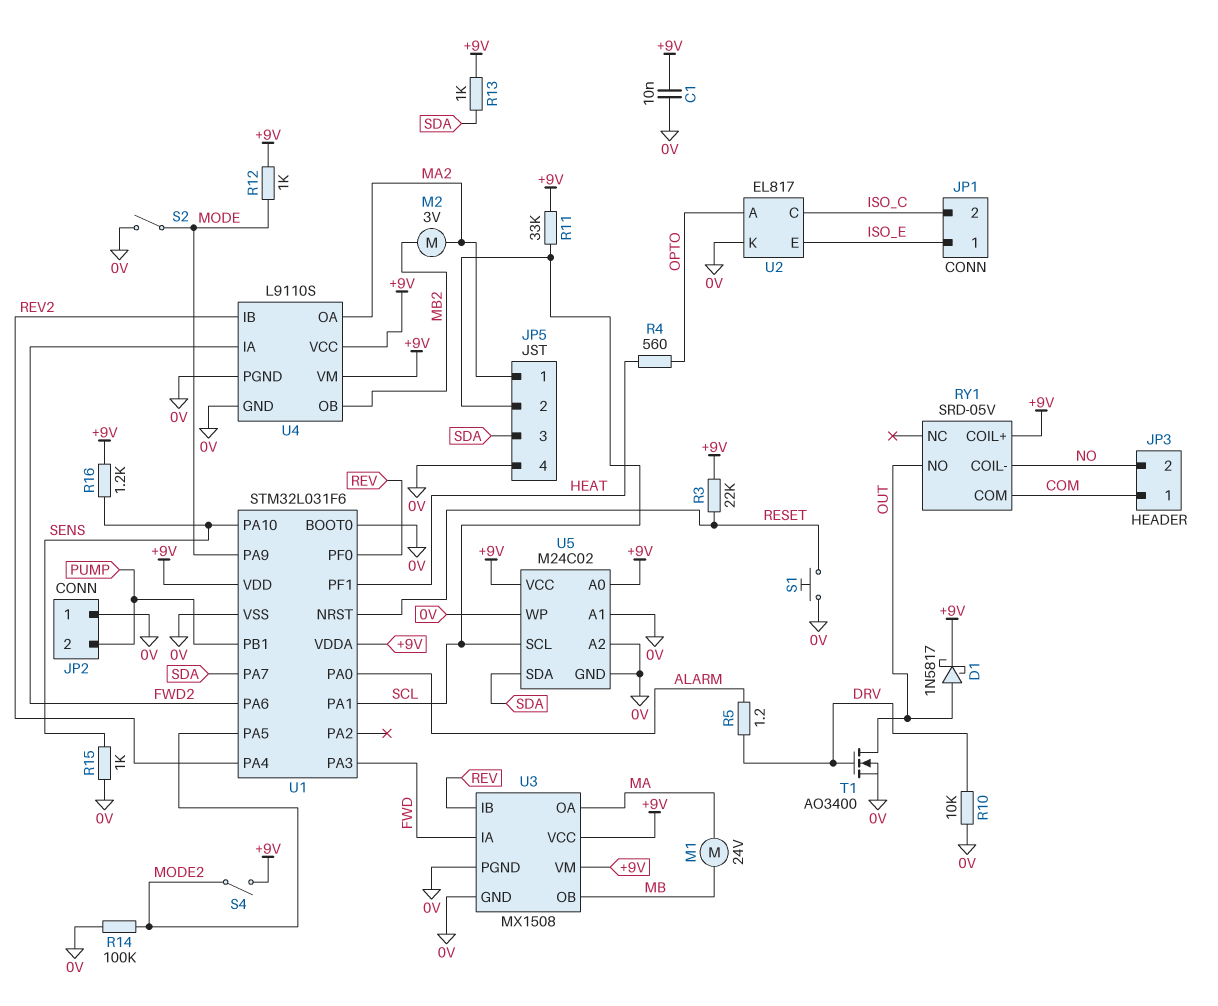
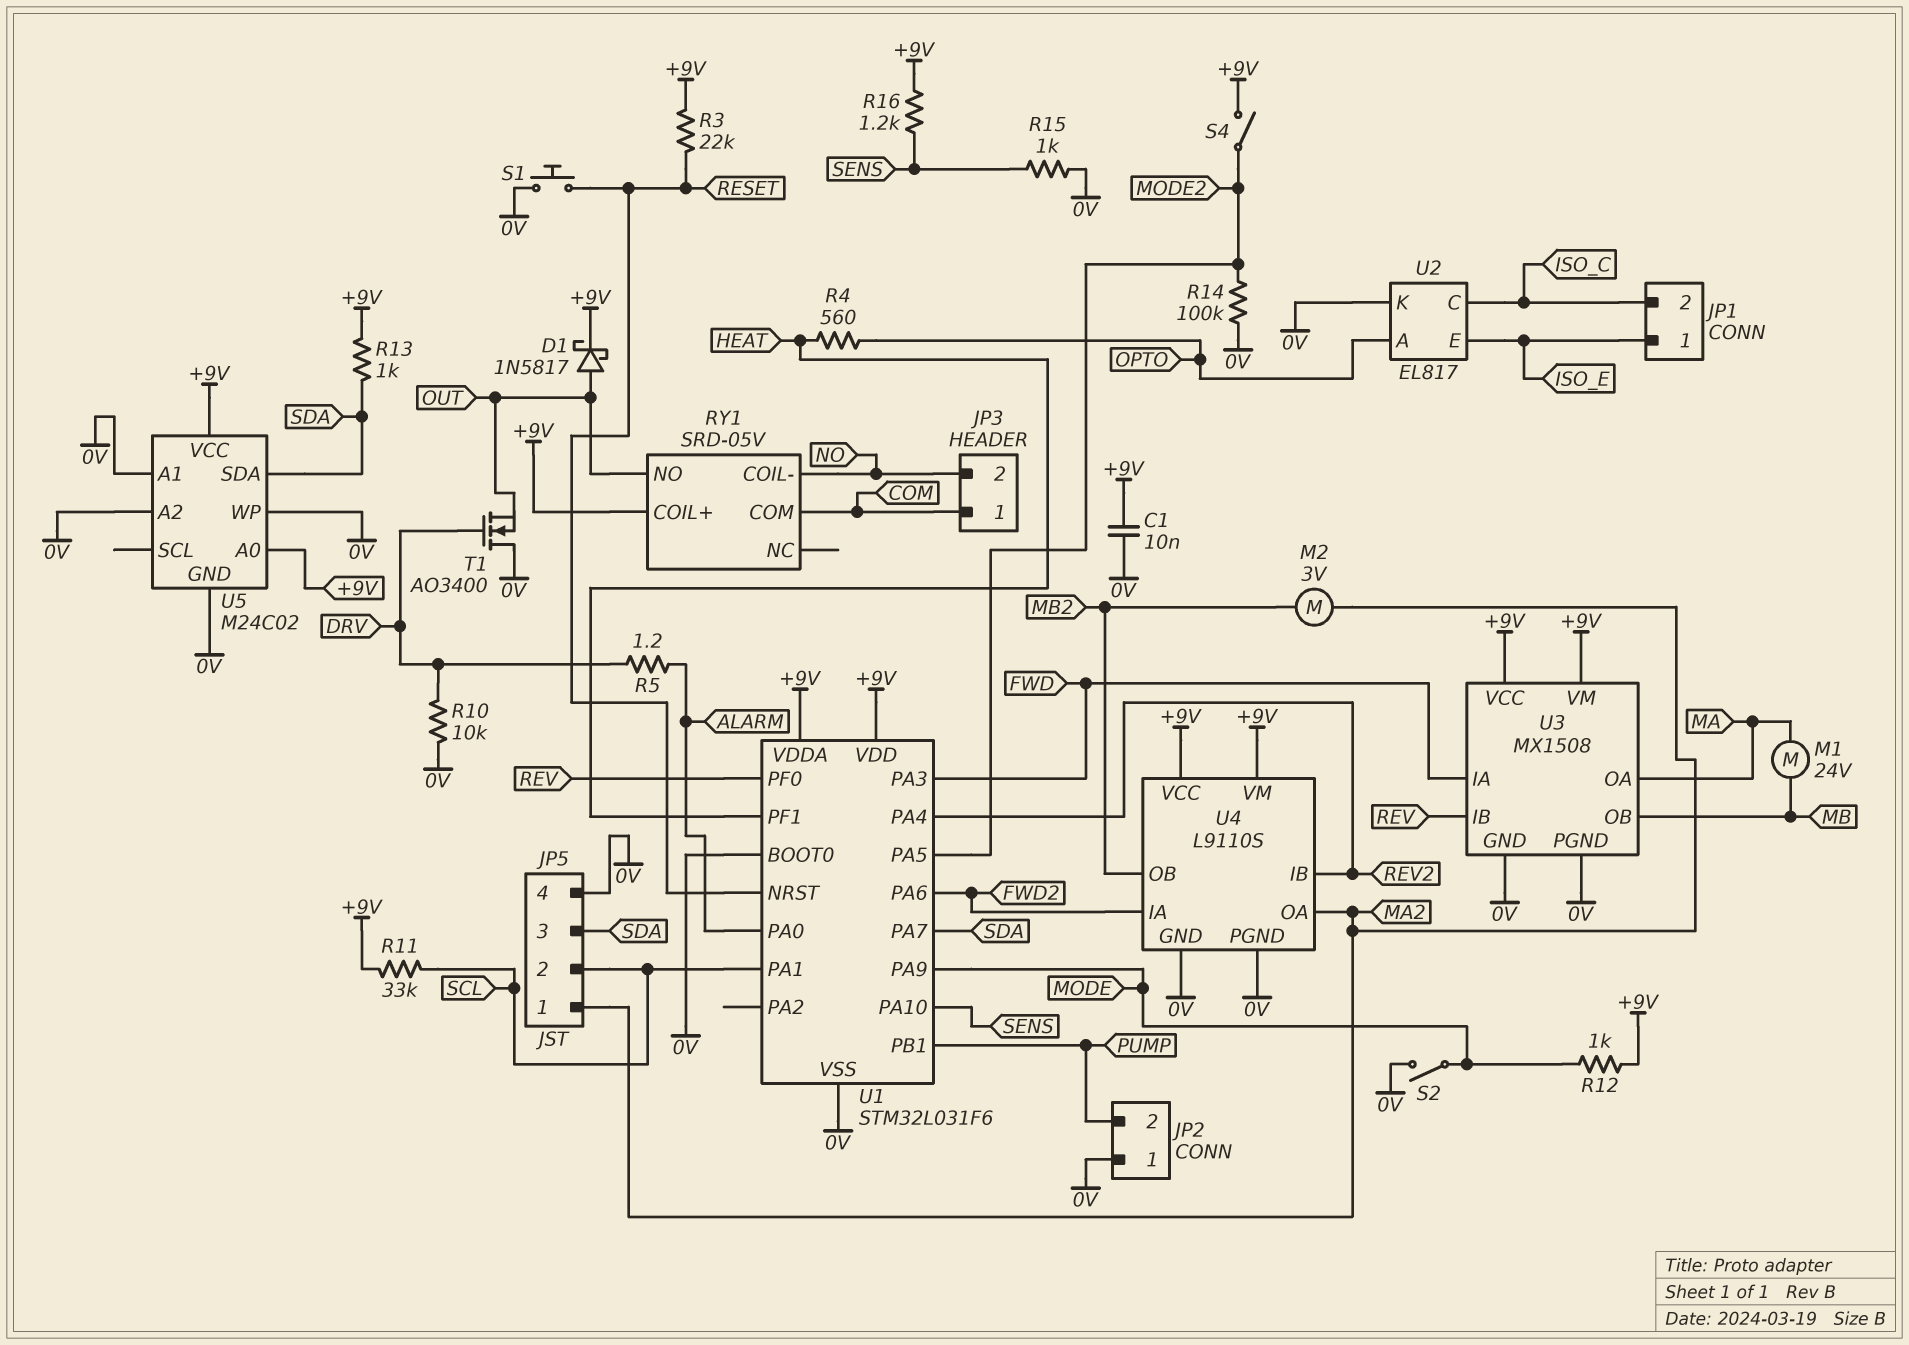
T1: NMOS AO3400 (G DRV, D OUT, S 0V) -> NMOS AO3400 (G DRV, D 0V, S OUT)
U5 pin SCL: SCL -> none

